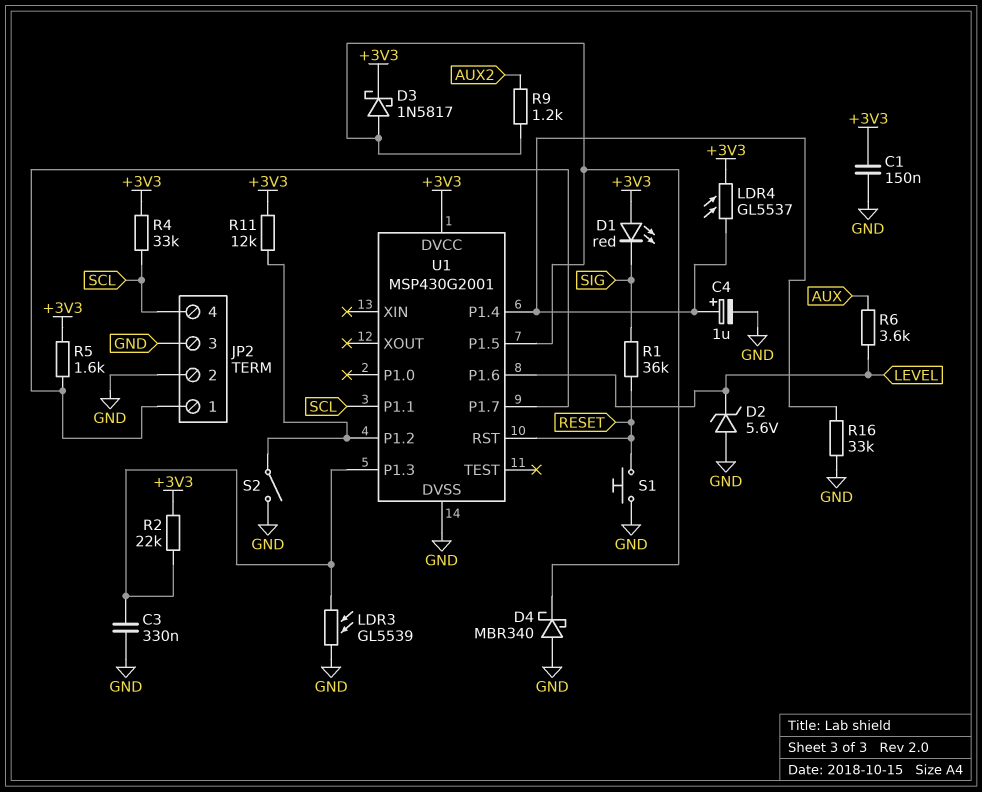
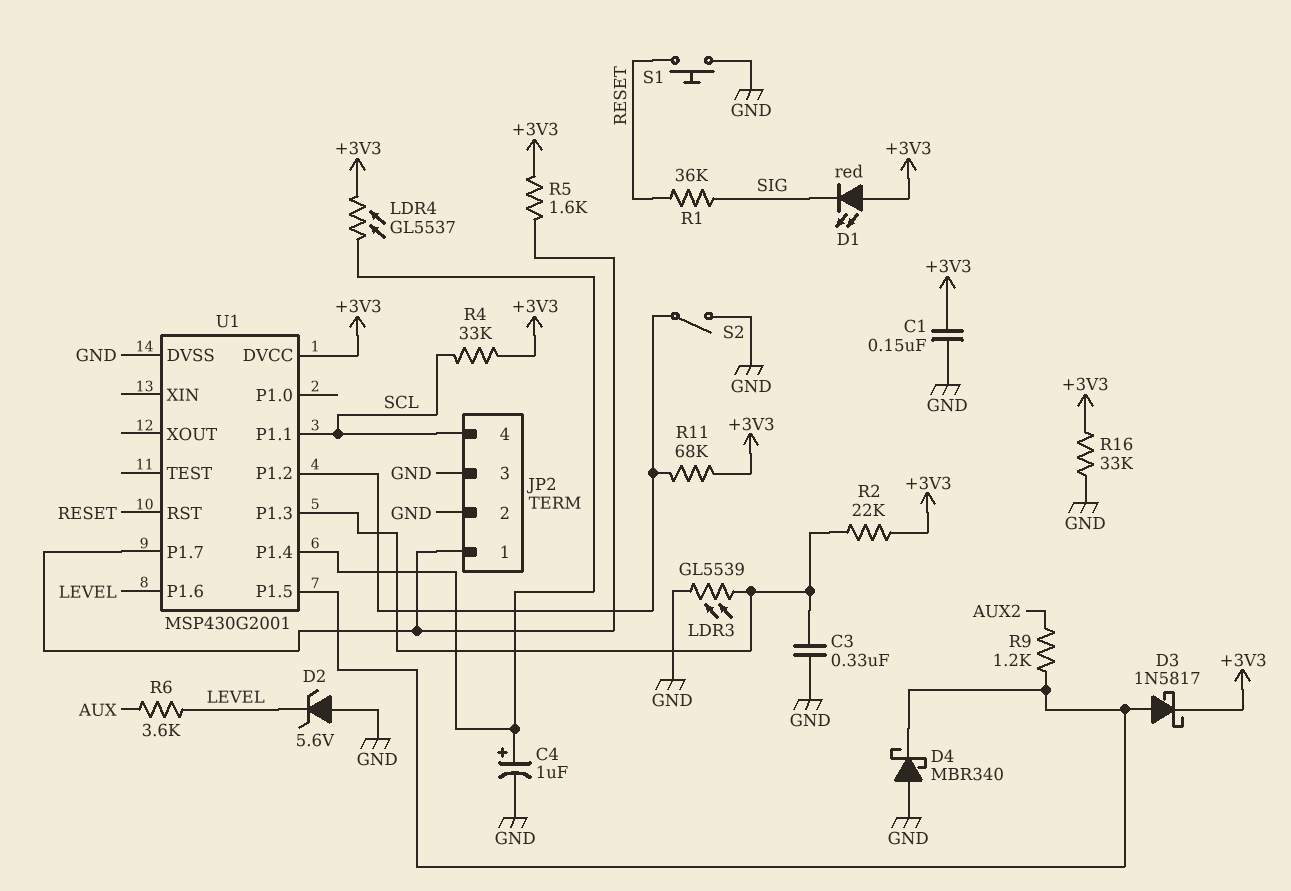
R11: 12k (+3V3, U1/P1.2) -> 68k (+3V3, U1/P1.2)
R16: 33k (GND, U1/P1.4) -> 33k (+3V3, GND)

